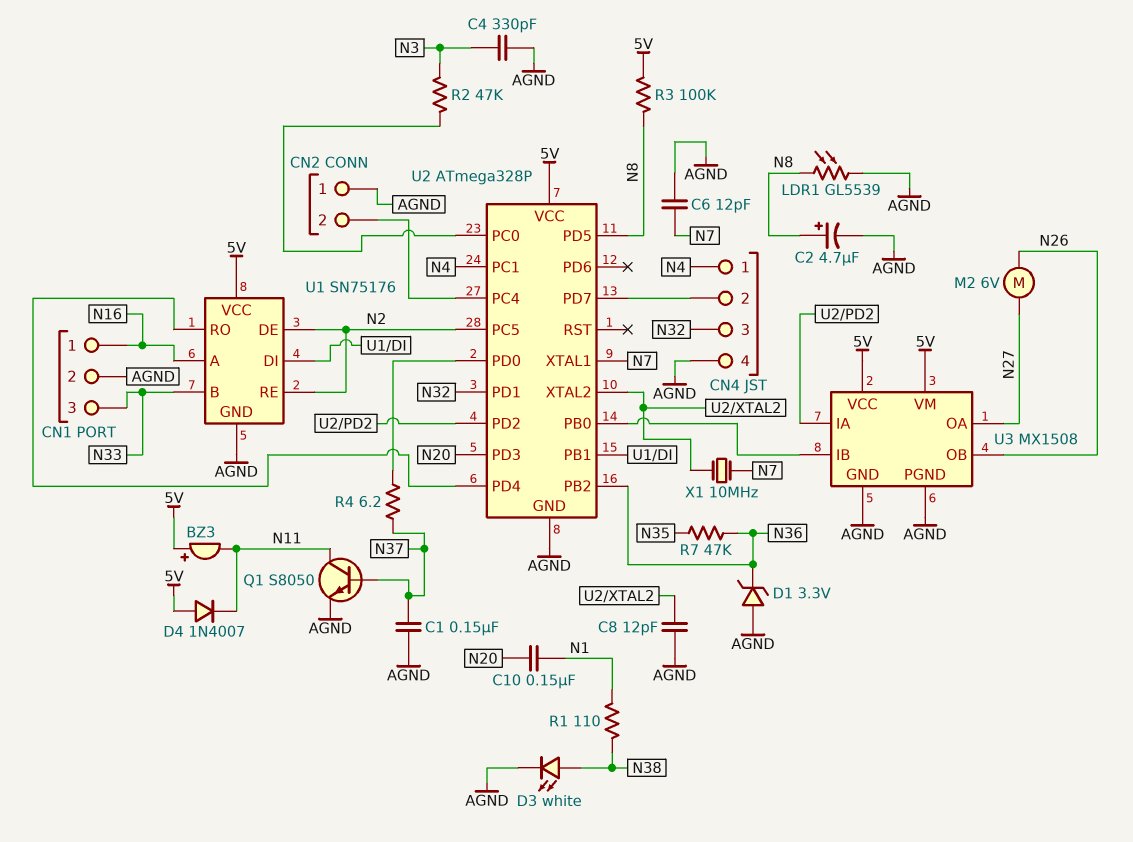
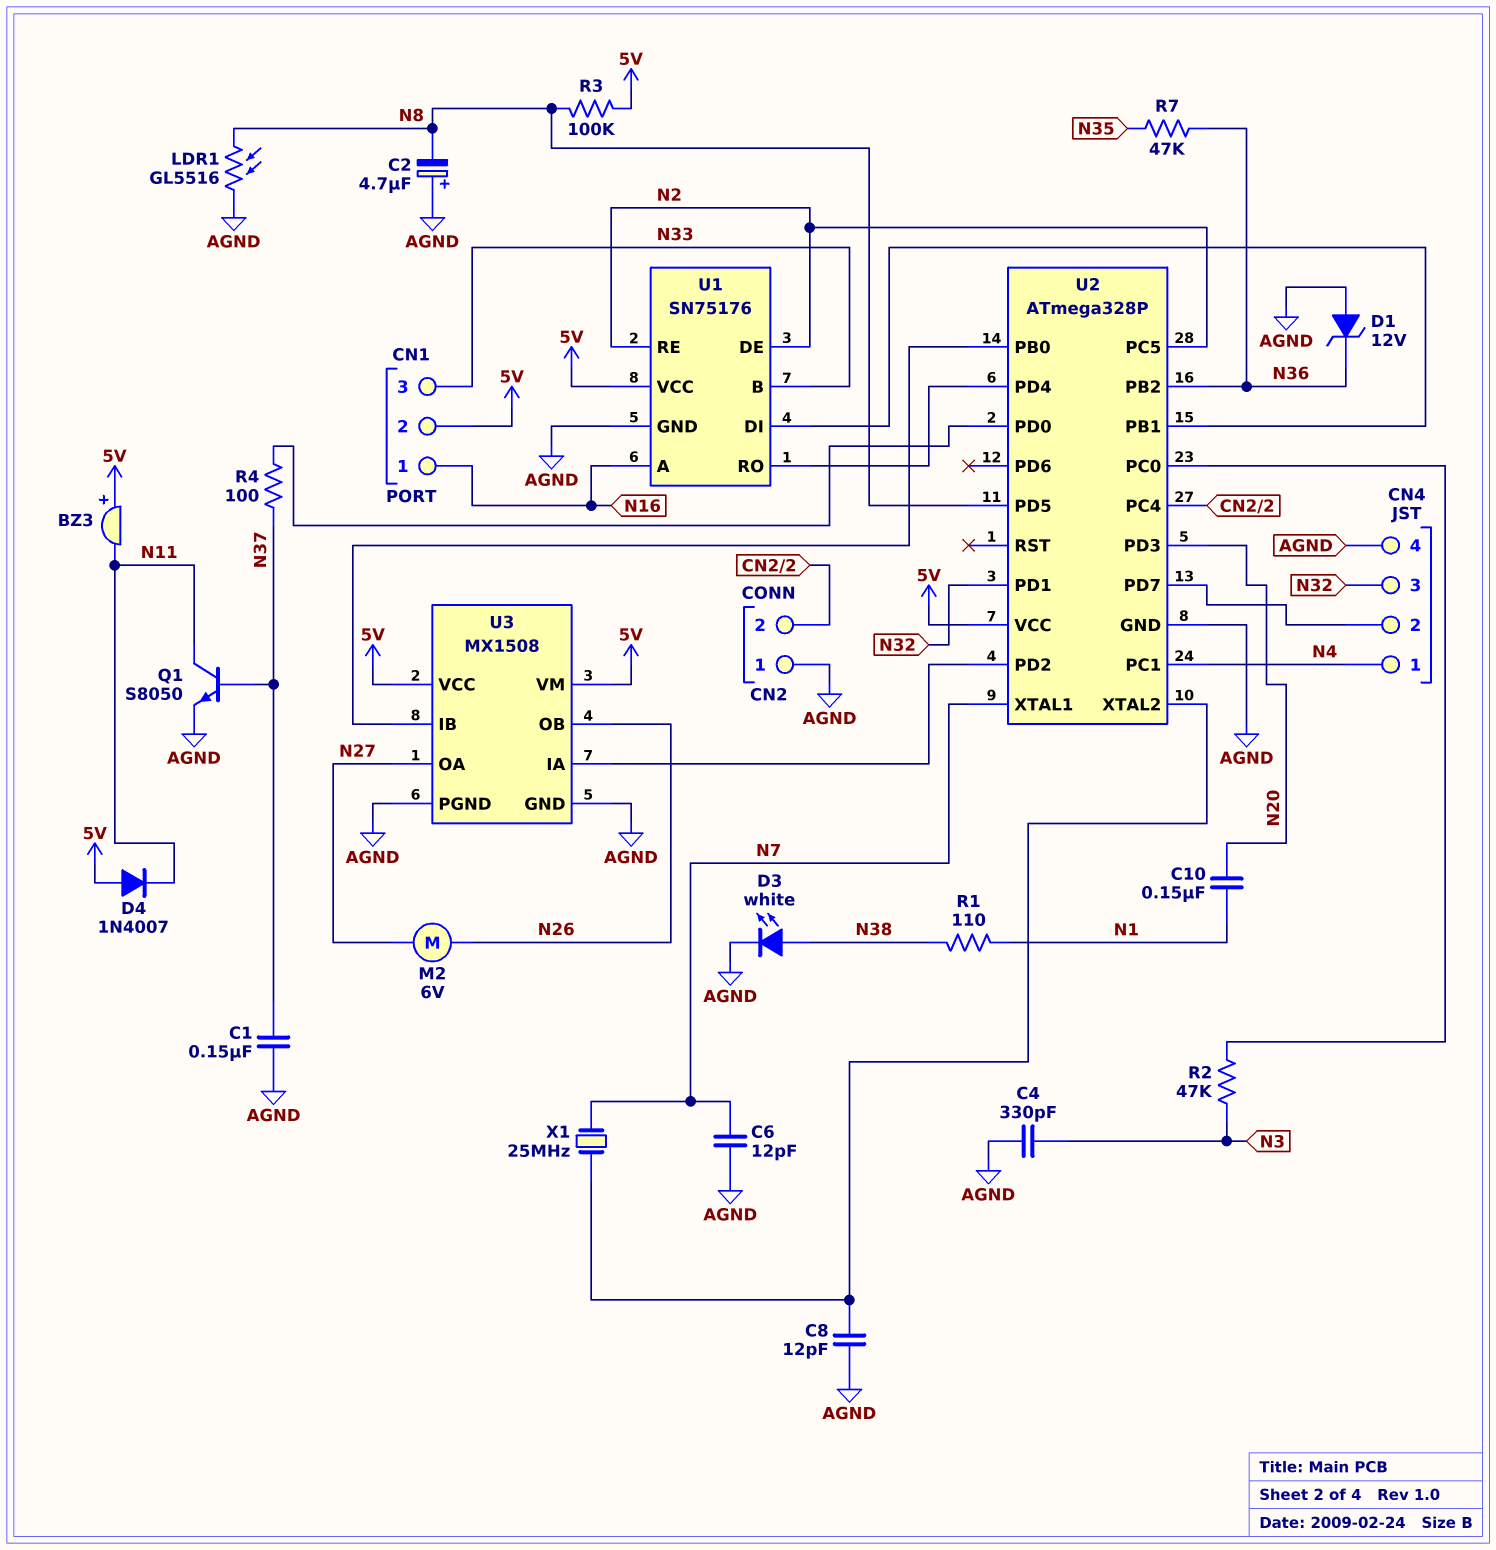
C2: 4.7uF (plus N8, minus AGND) -> 4.7uF (plus AGND, minus N8)
CN1 pin 2: AGND -> 5V
D1: zener 3.3V (A AGND, K N36) -> zener 12V (A AGND, K N36)
LDR1: GL5539 (AGND, N8) -> GL5516 (AGND, N8)
R4: 6.2 (N37, U2/PD0) -> 100 (N37, U2/PD0)
X1: 10MHz (N7, U2/XTAL2) -> 25MHz (N7, U2/XTAL2)

